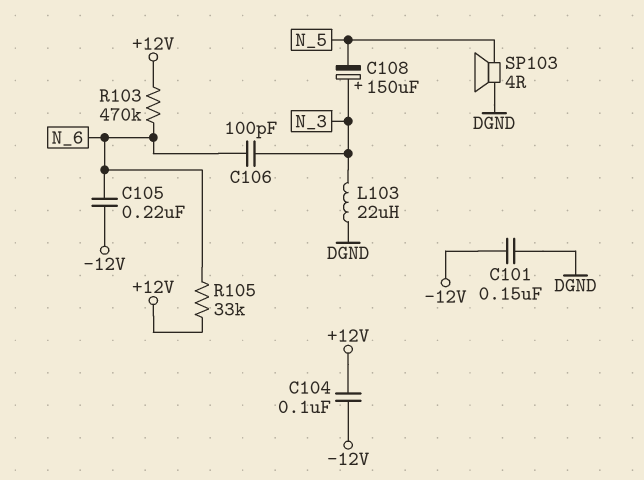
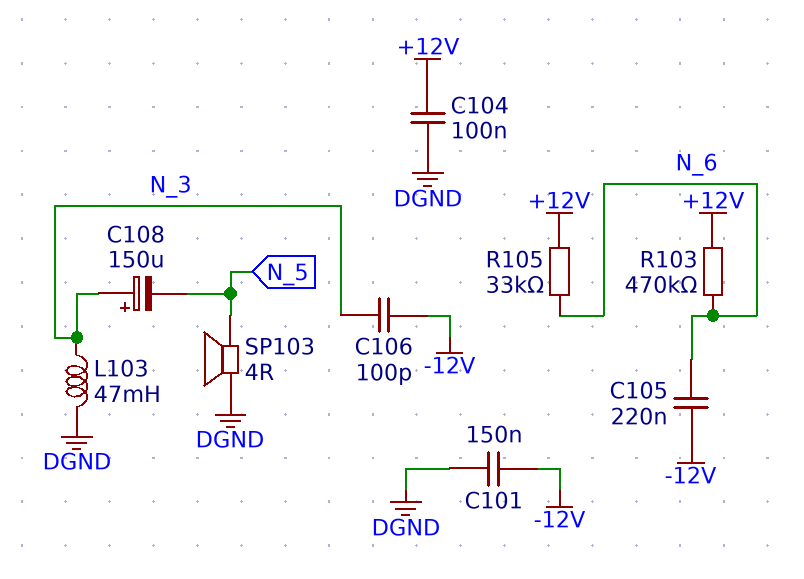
C104: 100nF (+12V, -12V) -> 100nF (+12V, DGND)
C106: 100pF (N_3, N_6) -> 100pF (-12V, N_3)
L103: 22uH (DGND, N_3) -> 47mH (DGND, N_3)

